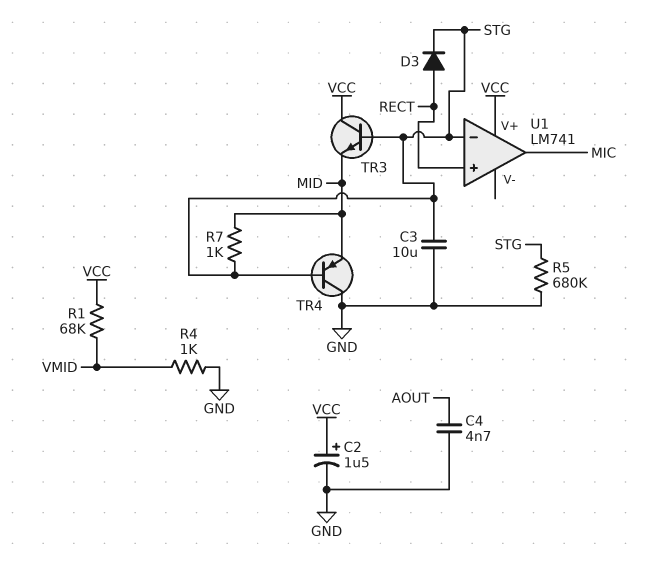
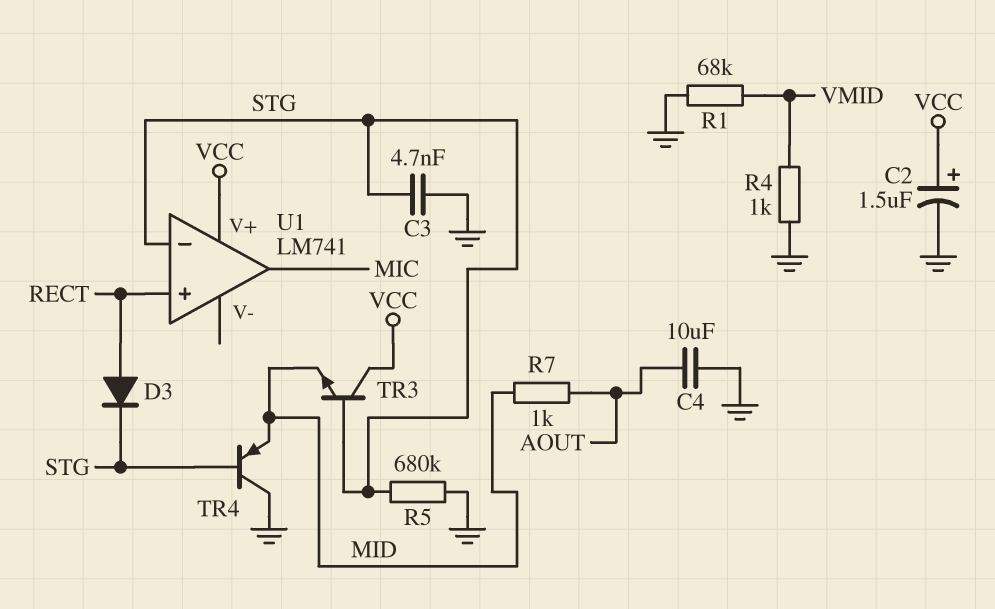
C3: 10uF (GND, STG) -> 4.7nF (GND, STG)
C4: 4.7nF (AOUT, GND) -> 10uF (AOUT, GND)
R1: 68k (VCC, VMID) -> 68k (GND, VMID)
R7: 1k (MID, STG) -> 1k (AOUT, MID)

